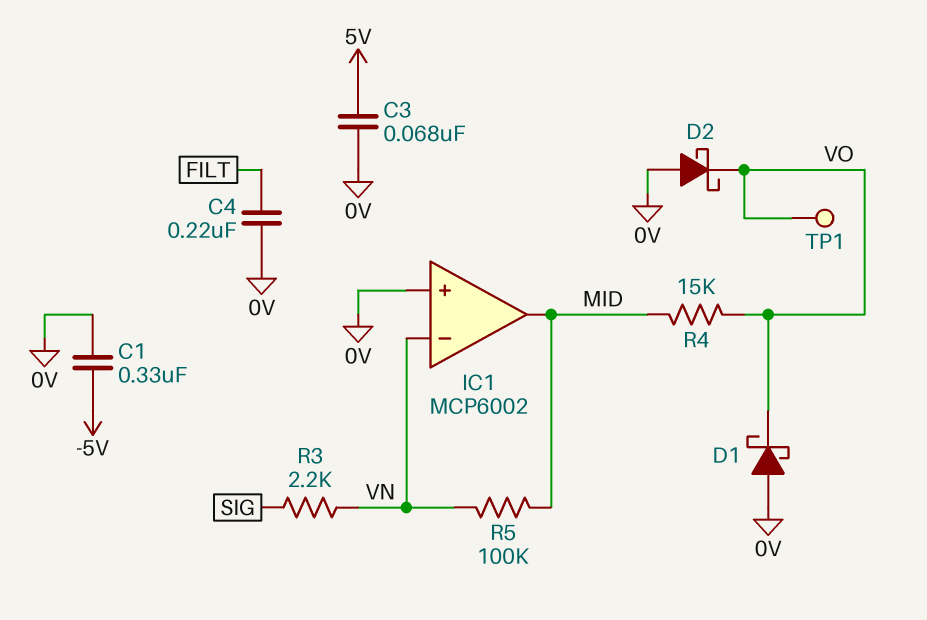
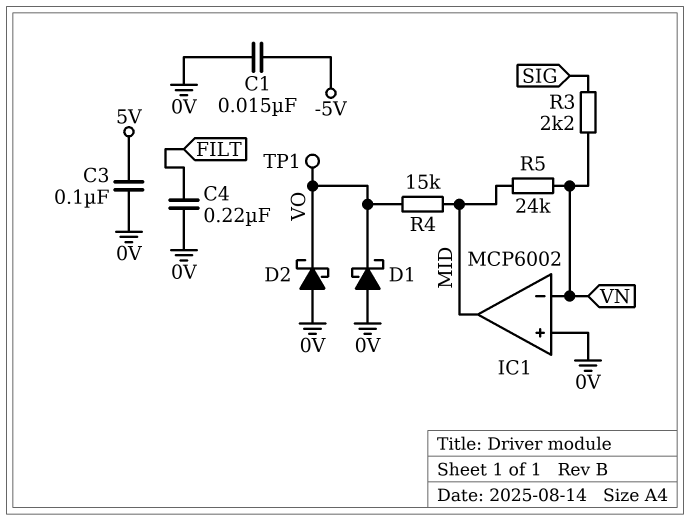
C1: 330nF (-5V, 0V) -> 15nF (-5V, 0V)
C3: 68nF (0V, 5V) -> 100nF (0V, 5V)
R5: 100k (MID, VN) -> 24k (MID, VN)

